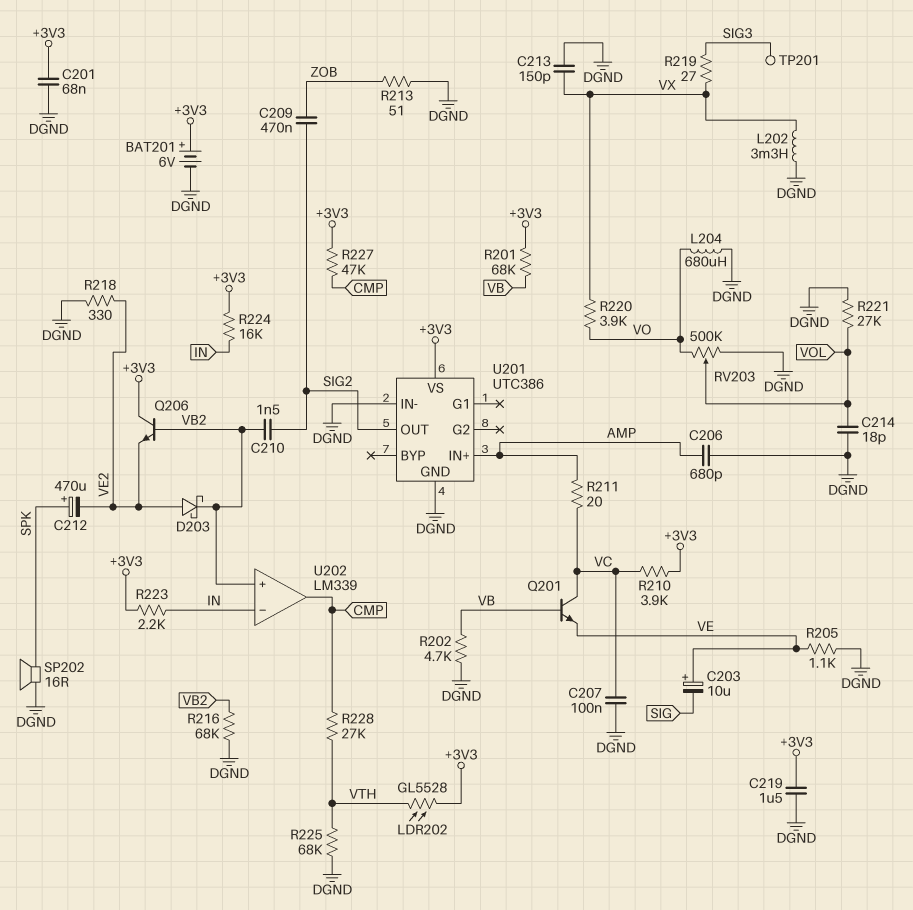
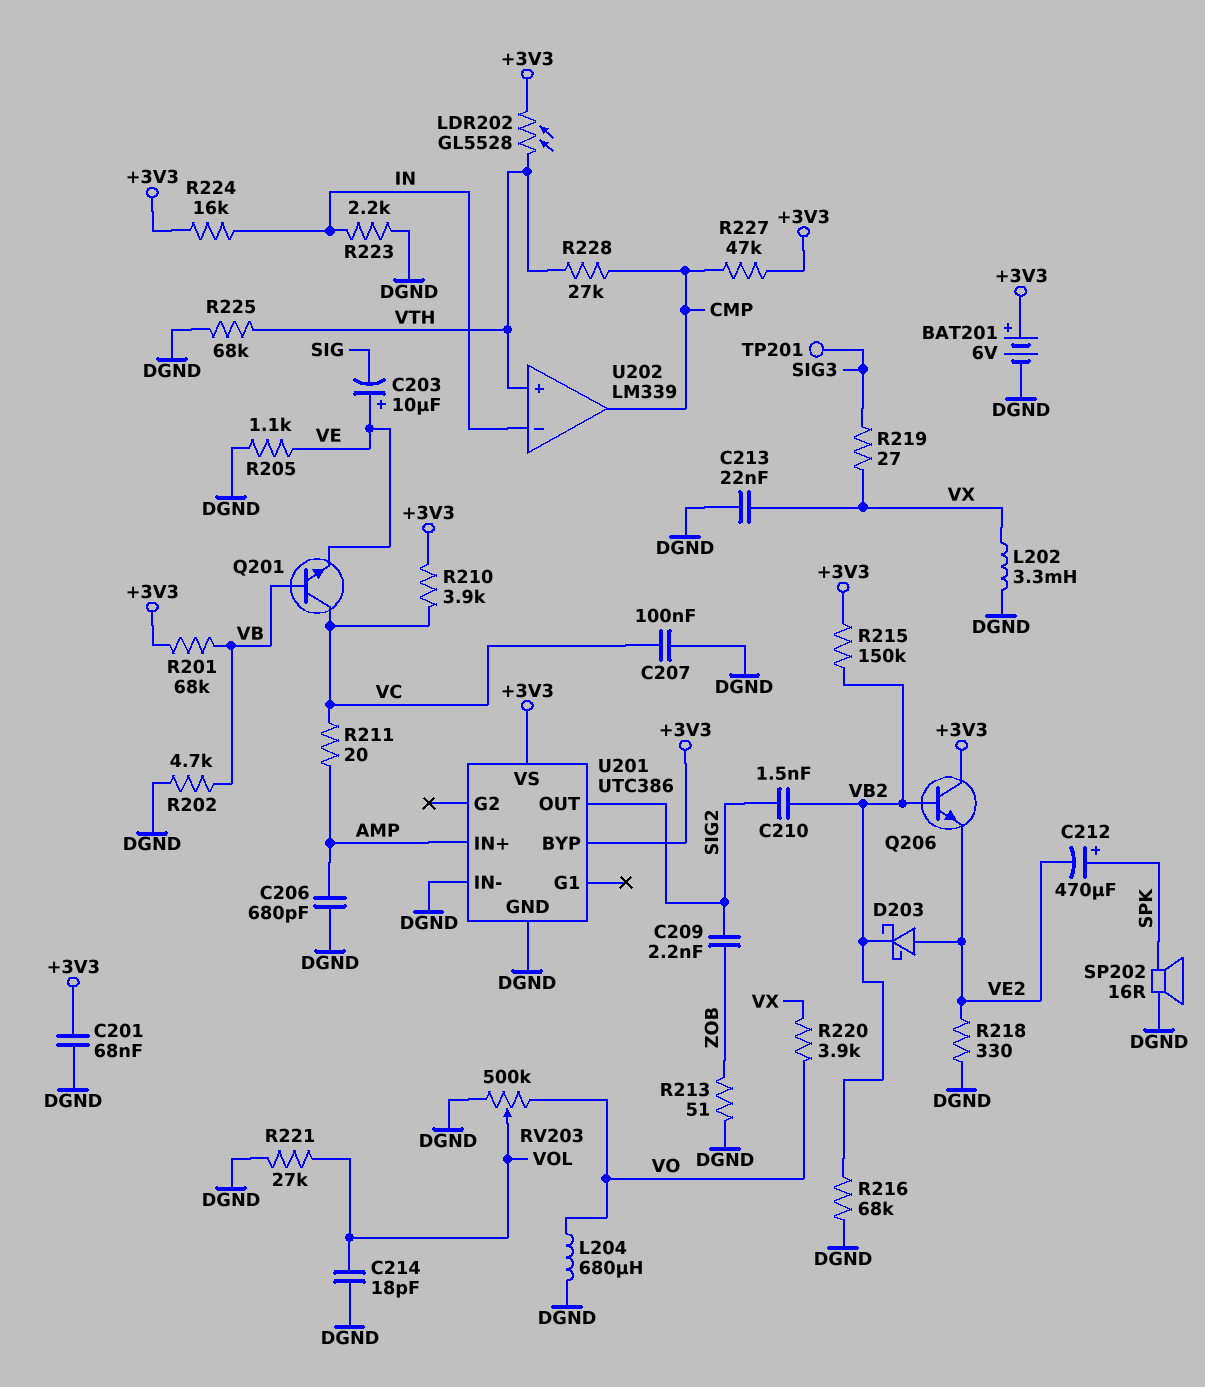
C209: 470nF (SIG2, ZOB) -> 2.2nF (SIG2, ZOB)
C213: 150pF (DGND, VX) -> 22nF (DGND, VX)
C219: 1.5uF (+3V3, DGND) -> none
R215: none -> 150k (+3V3, VB2)
R223: 2.2k (+3V3, IN) -> 2.2k (DGND, IN)
U201 pin BYP: none -> +3V3
U202 pin in+: VB2 -> VTH

